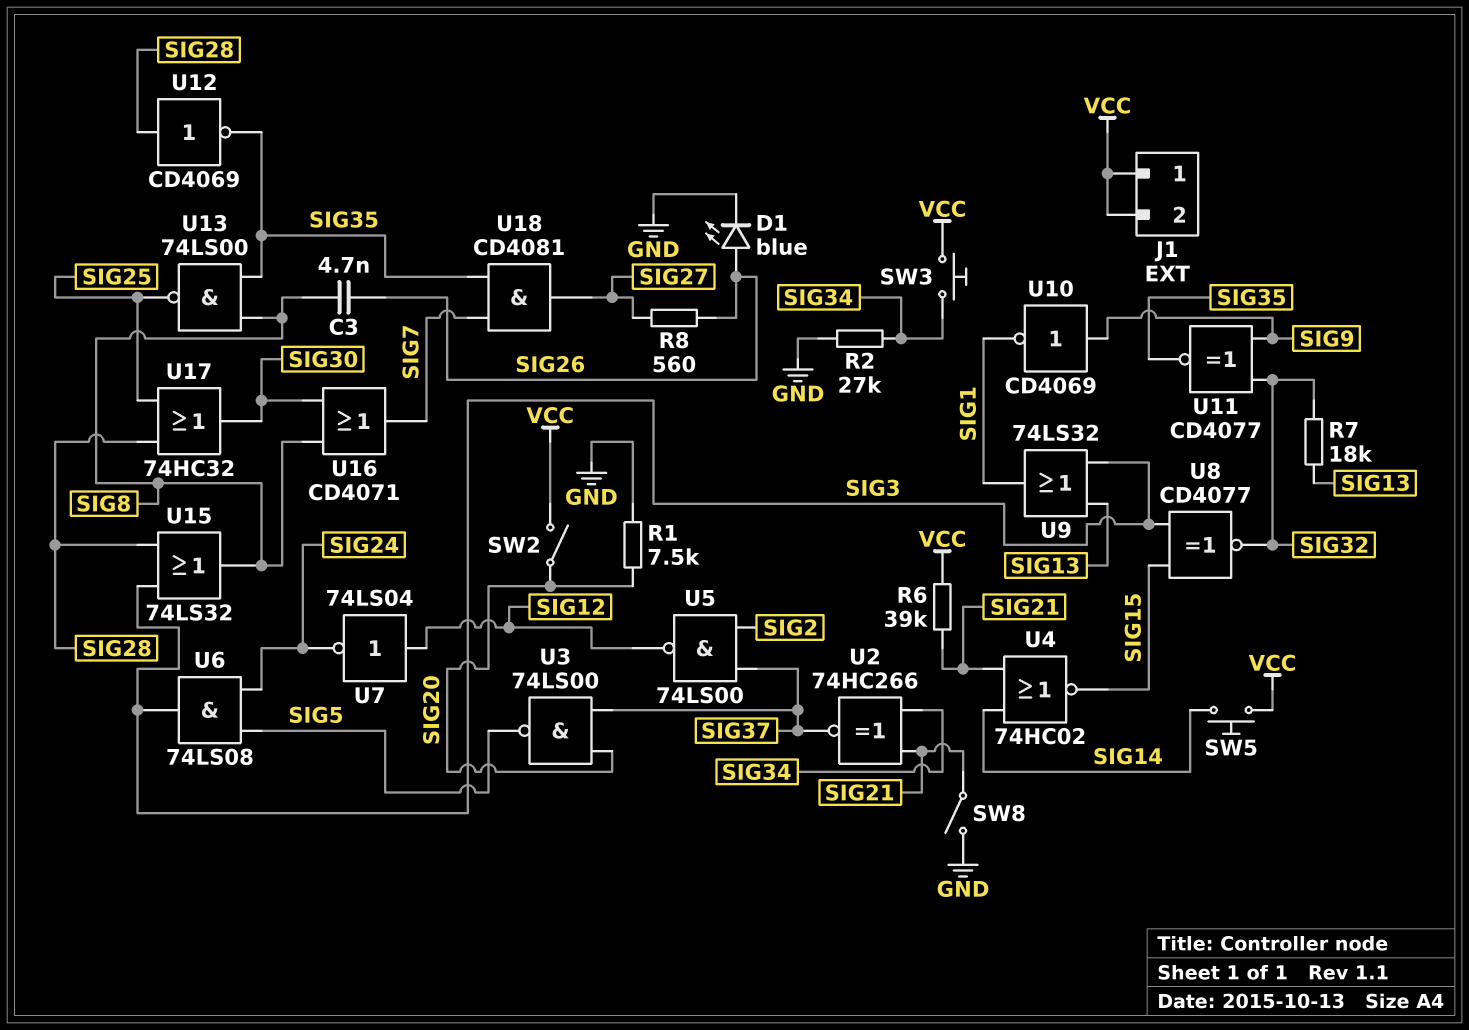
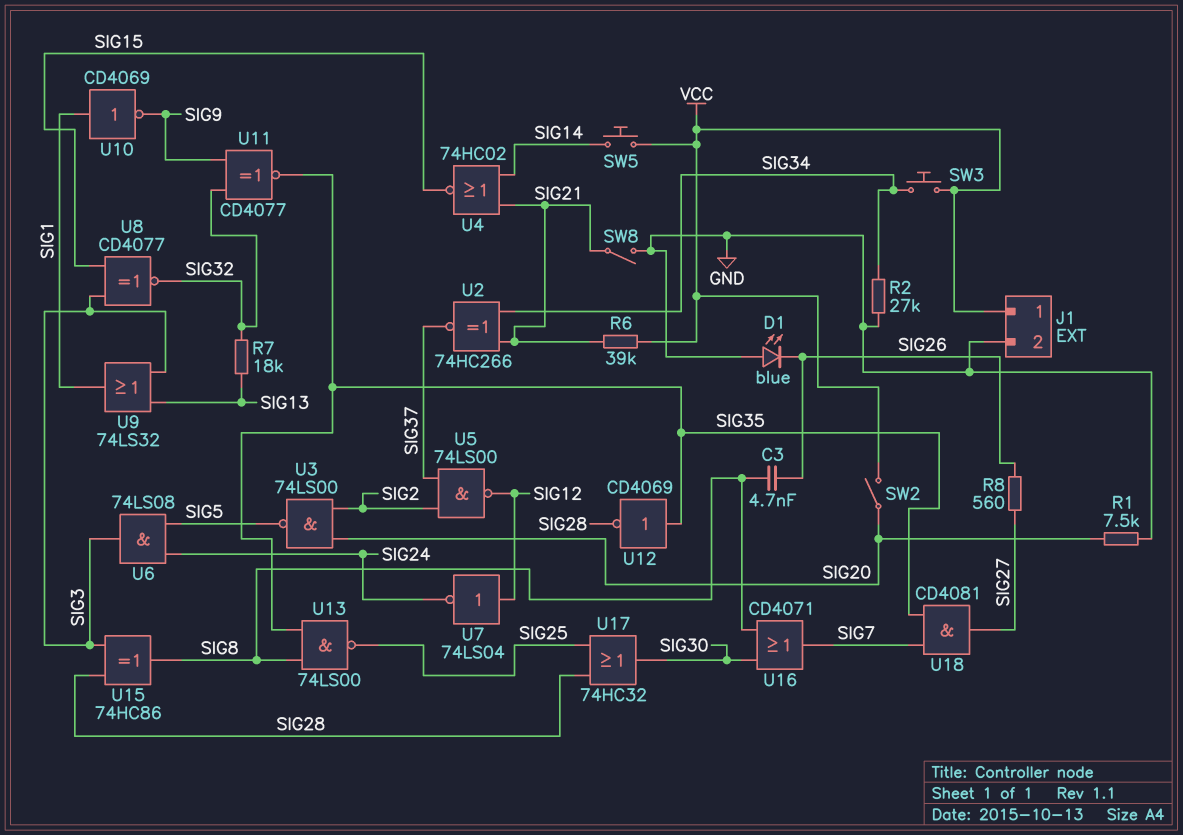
D1: LED blue (A SIG26, K GND) -> LED blue (A GND, K SIG26)
J1 pin 2: VCC -> GND
U3: NAND 74LS00 (in SIG20, in SIG37, out SIG5) -> NAND 74LS00 (in SIG2, in SIG20, out SIG5)
U10: NOT CD4069 (in SIG9, out SIG1) -> NOT CD4069 (in SIG1, out SIG9)
U12: NOT CD4069 (in SIG28, out SIG35) -> NOT CD4069 (in SIG35, out SIG28)
U15: OR 74LS32 (in SIG3, in SIG28, out SIG8) -> XOR 74HC86 (in SIG3, in SIG28, out SIG8)

